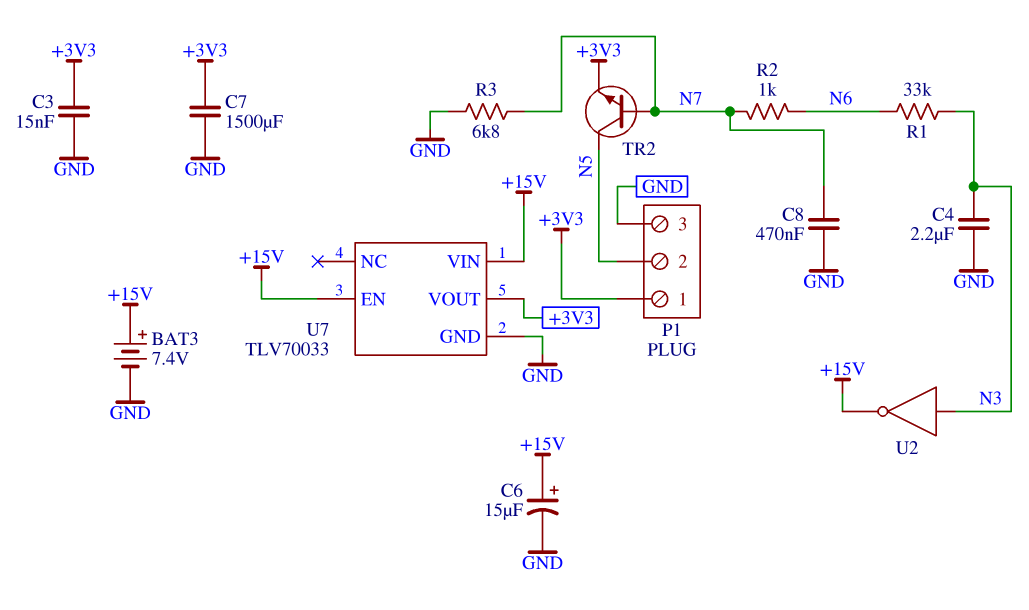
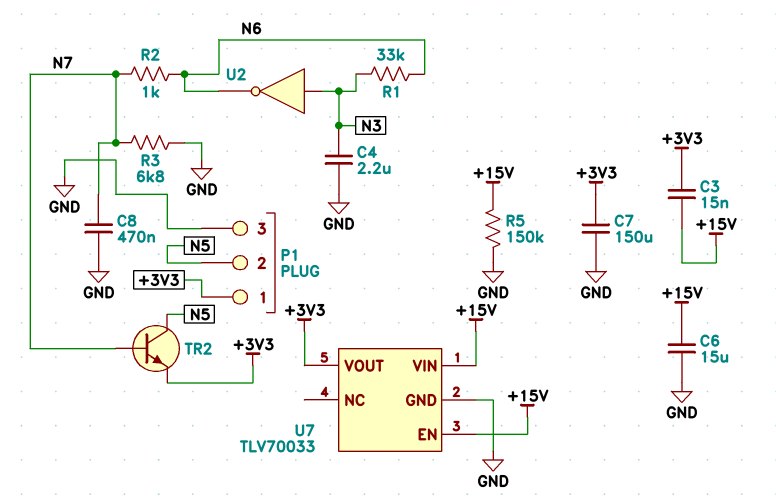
BAT3: 7.4V (plus +15V, minus GND) -> none
C3: 15nF (+3V3, GND) -> 15nF (+3V3, +15V)
C6: 15uF (plus +15V, minus GND) -> 15uF (+15V, GND)
C7: 1500uF (+3V3, GND) -> 150uF (+3V3, GND)
R5: none -> 150k (+15V, GND)
U2: NOT (in N3, out +15V) -> NOT (in N3, out N6)

